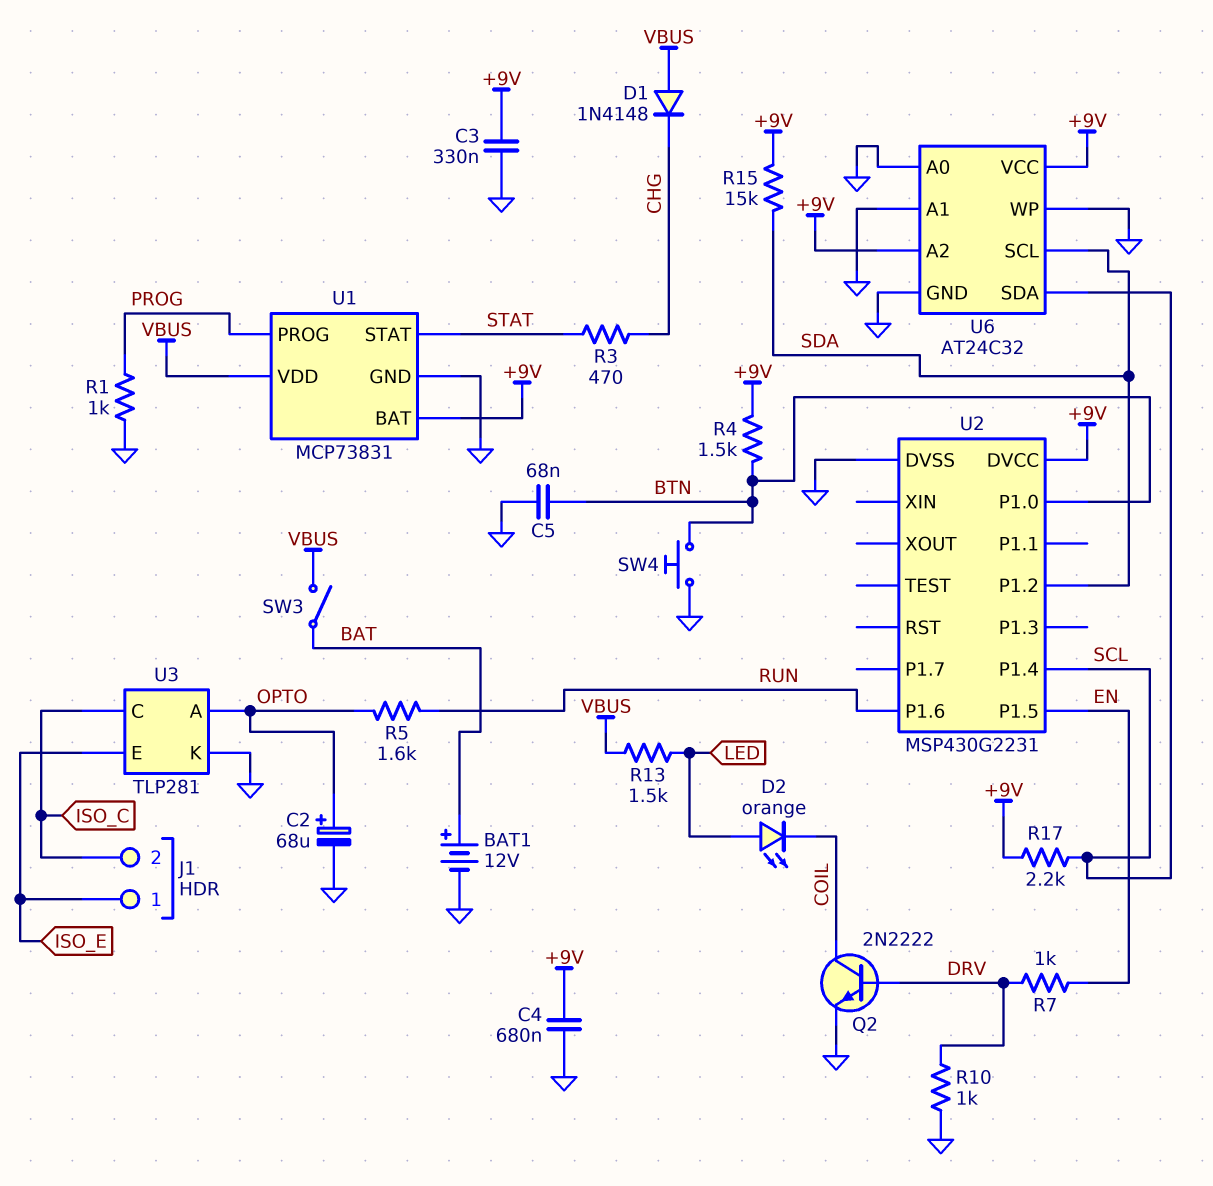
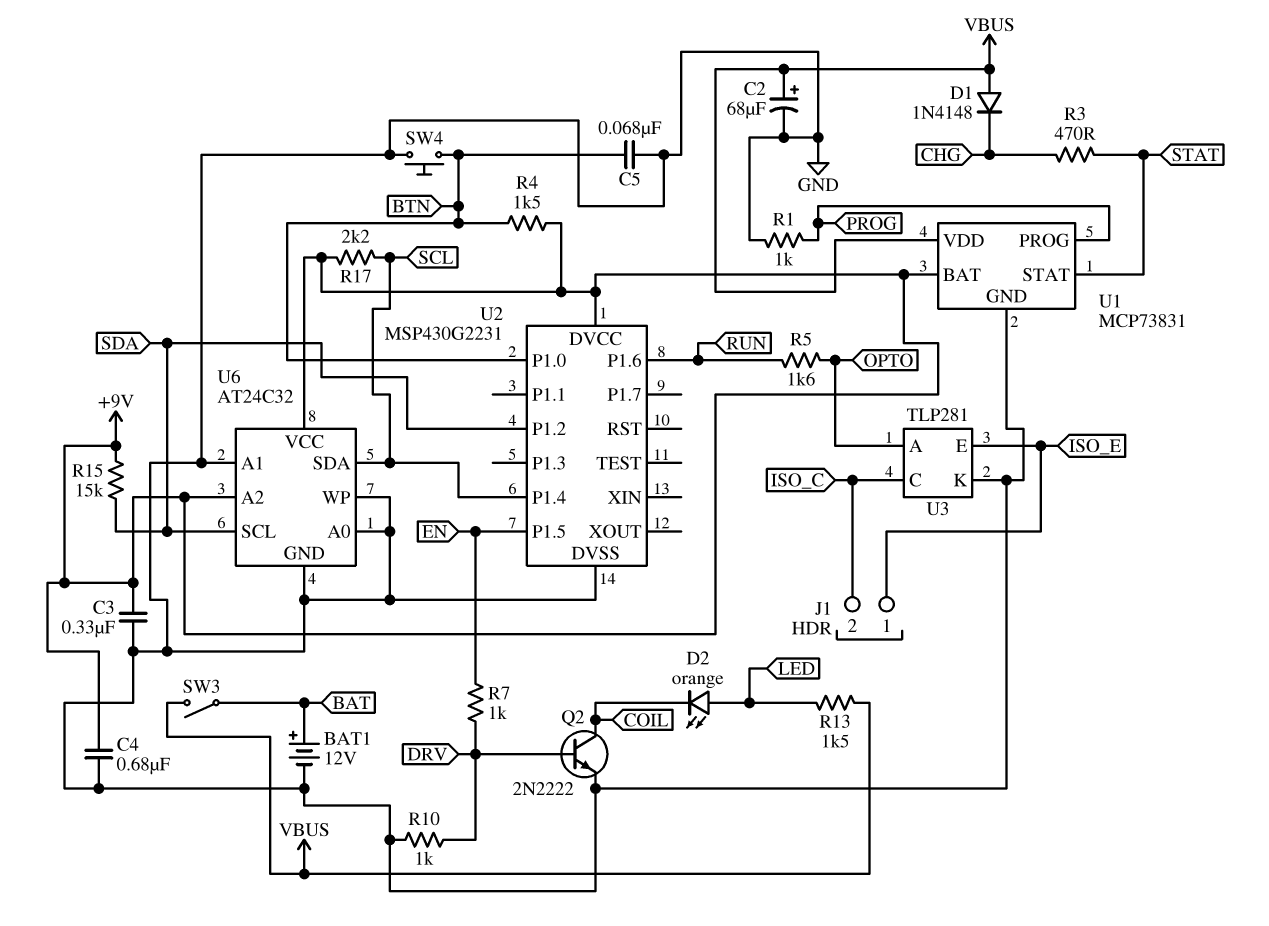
C2: 68uF (plus OPTO, minus GND) -> 68uF (plus VBUS, minus GND)

